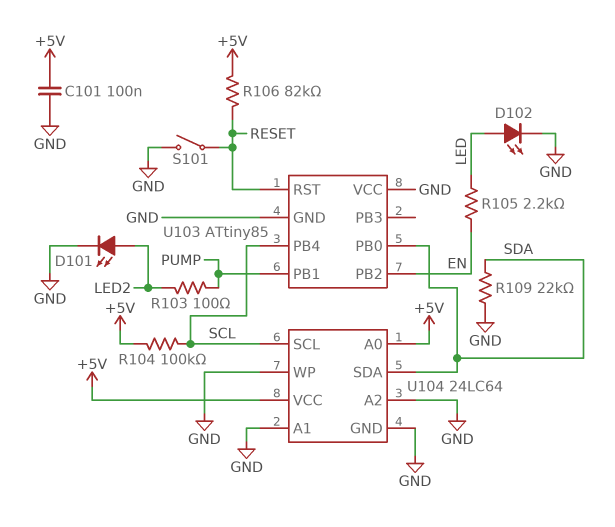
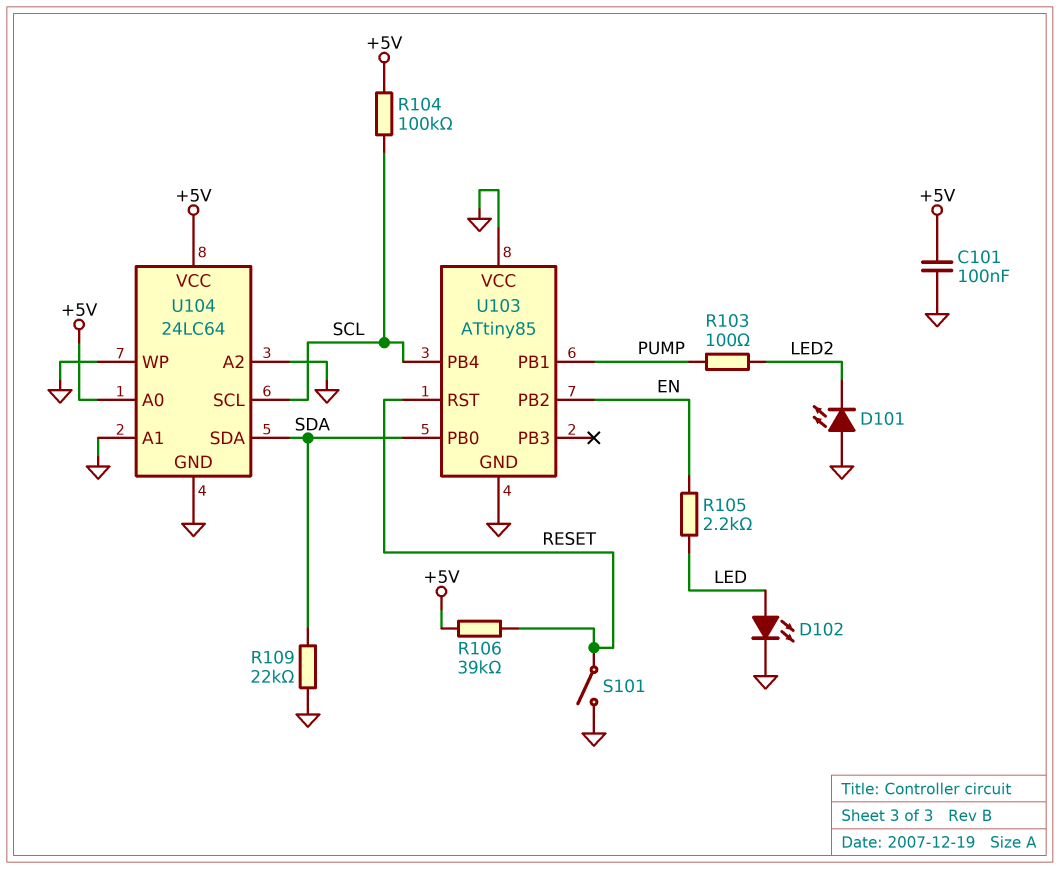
D101: LED (A LED2, K GND) -> LED (A GND, K LED2)
R106: 82k (+5V, RESET) -> 39k (+5V, RESET)

